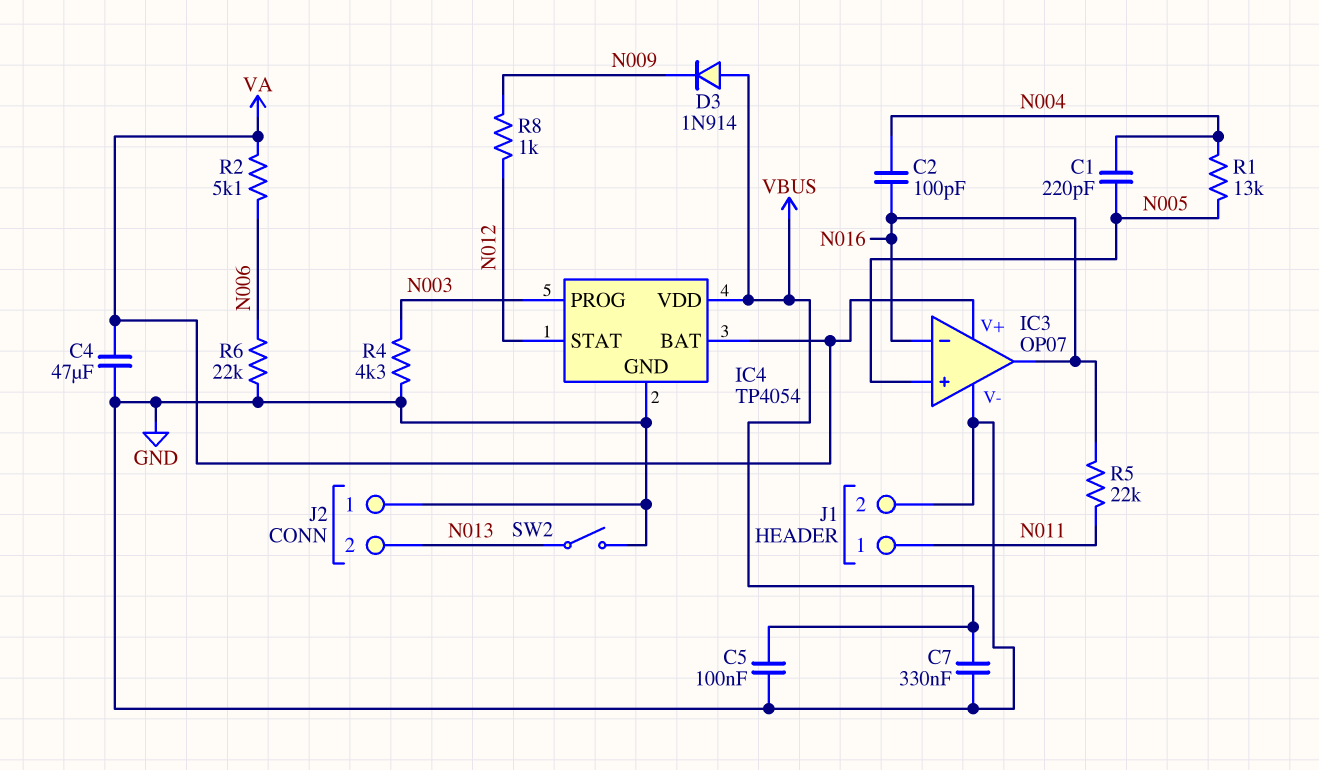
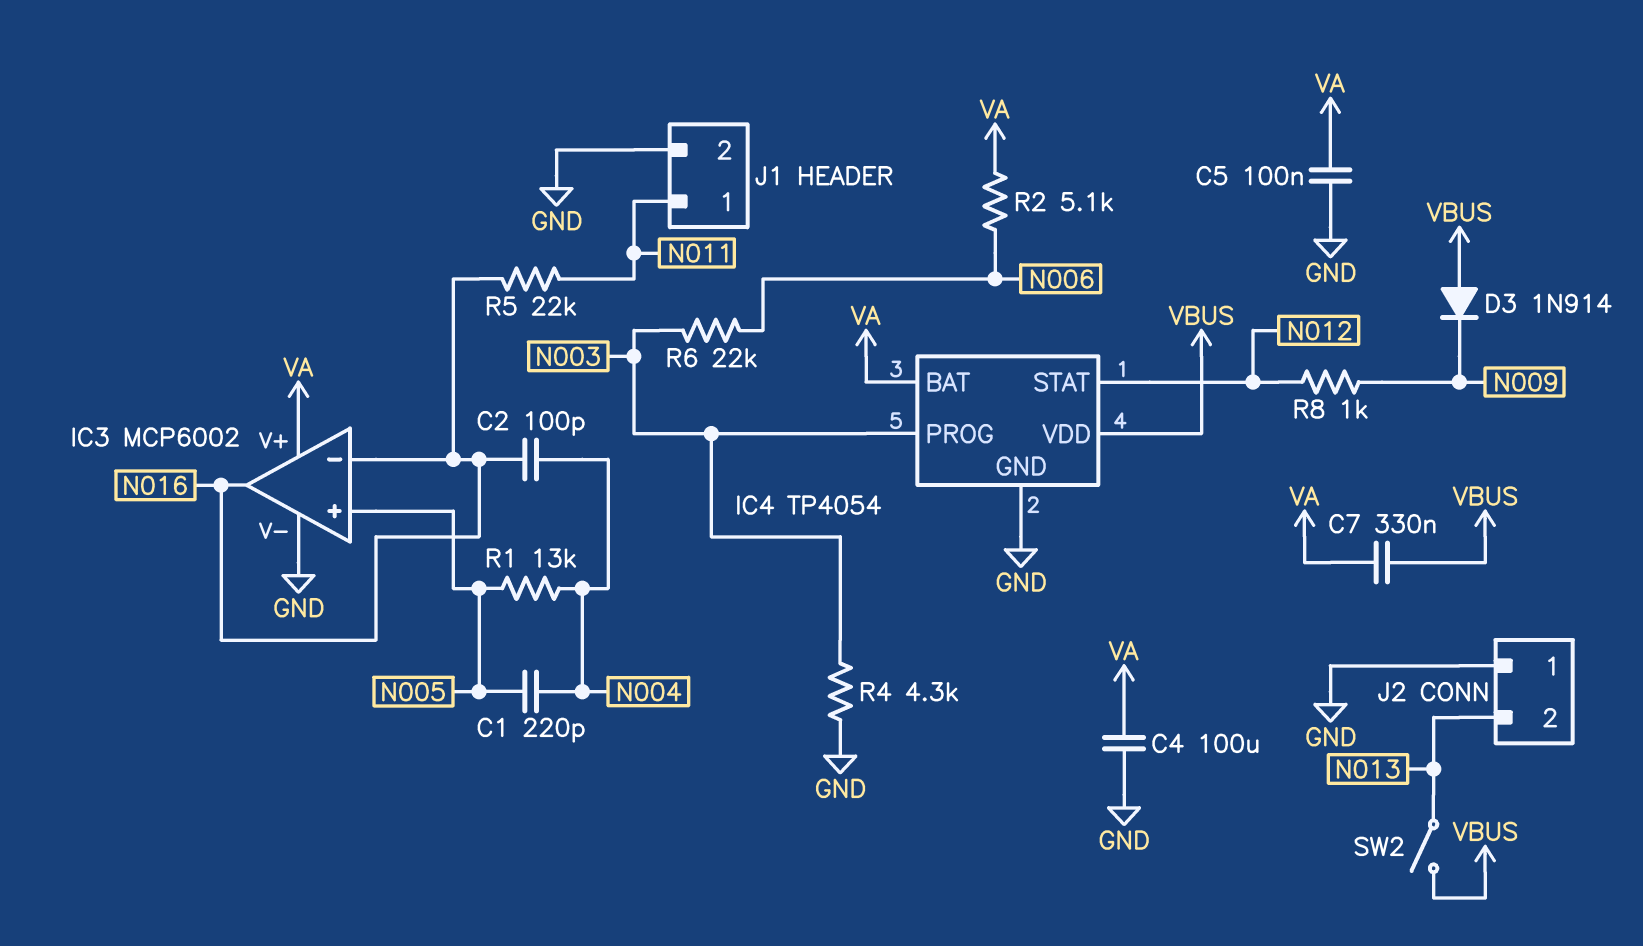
C4: 47uF (GND, VA) -> 100uF (GND, VA)
C5: 100nF (GND, VBUS) -> 100nF (GND, VA)
C7: 330nF (GND, VBUS) -> 330nF (VA, VBUS)
IC3: OP07 -> MCP6002
R6: 22k (GND, N006) -> 22k (N003, N006)
SW2: switch (GND, N013) -> switch (N013, VBUS)

